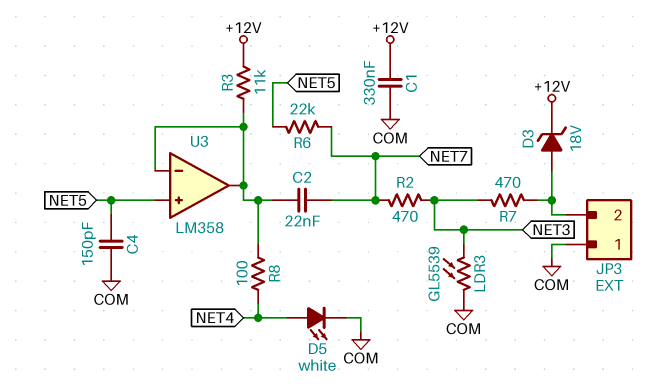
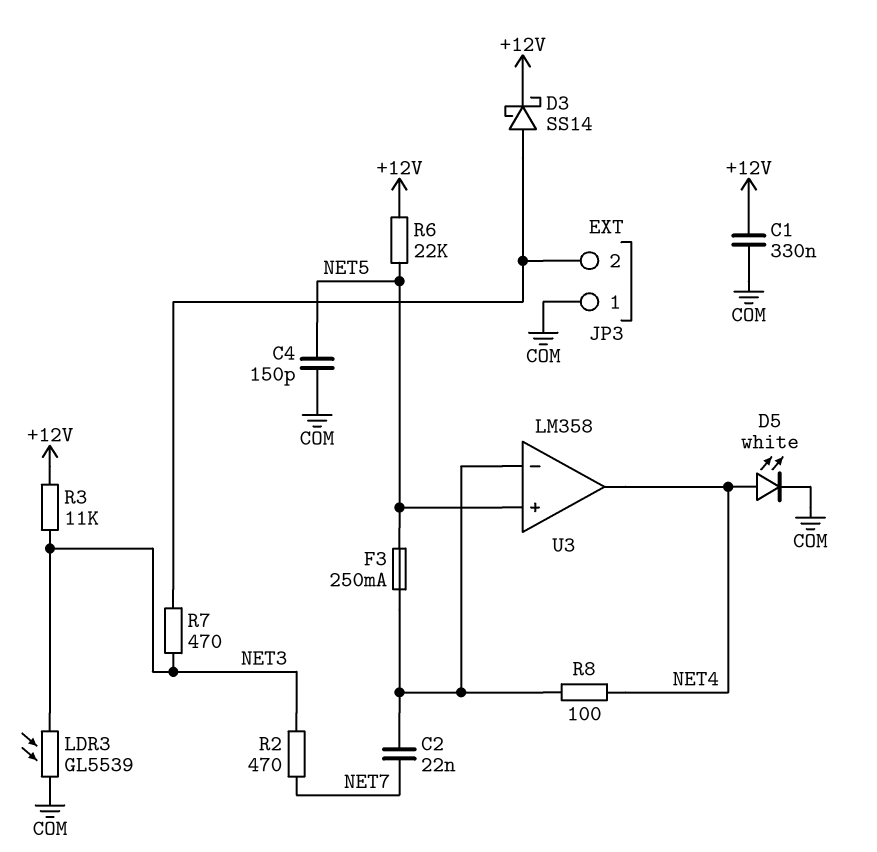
D3: zener 18V (A JP3/2, K +12V) -> schottky SS14 (A JP3/2, K +12V)
F3: none -> 250mA (NET5, U3/in-)
R3: 11k (+12V, U3/in-) -> 11k (+12V, NET3)
R6: 22k (NET5, NET7) -> 22k (+12V, NET5)
U3 pin out: U3/in- -> NET4

